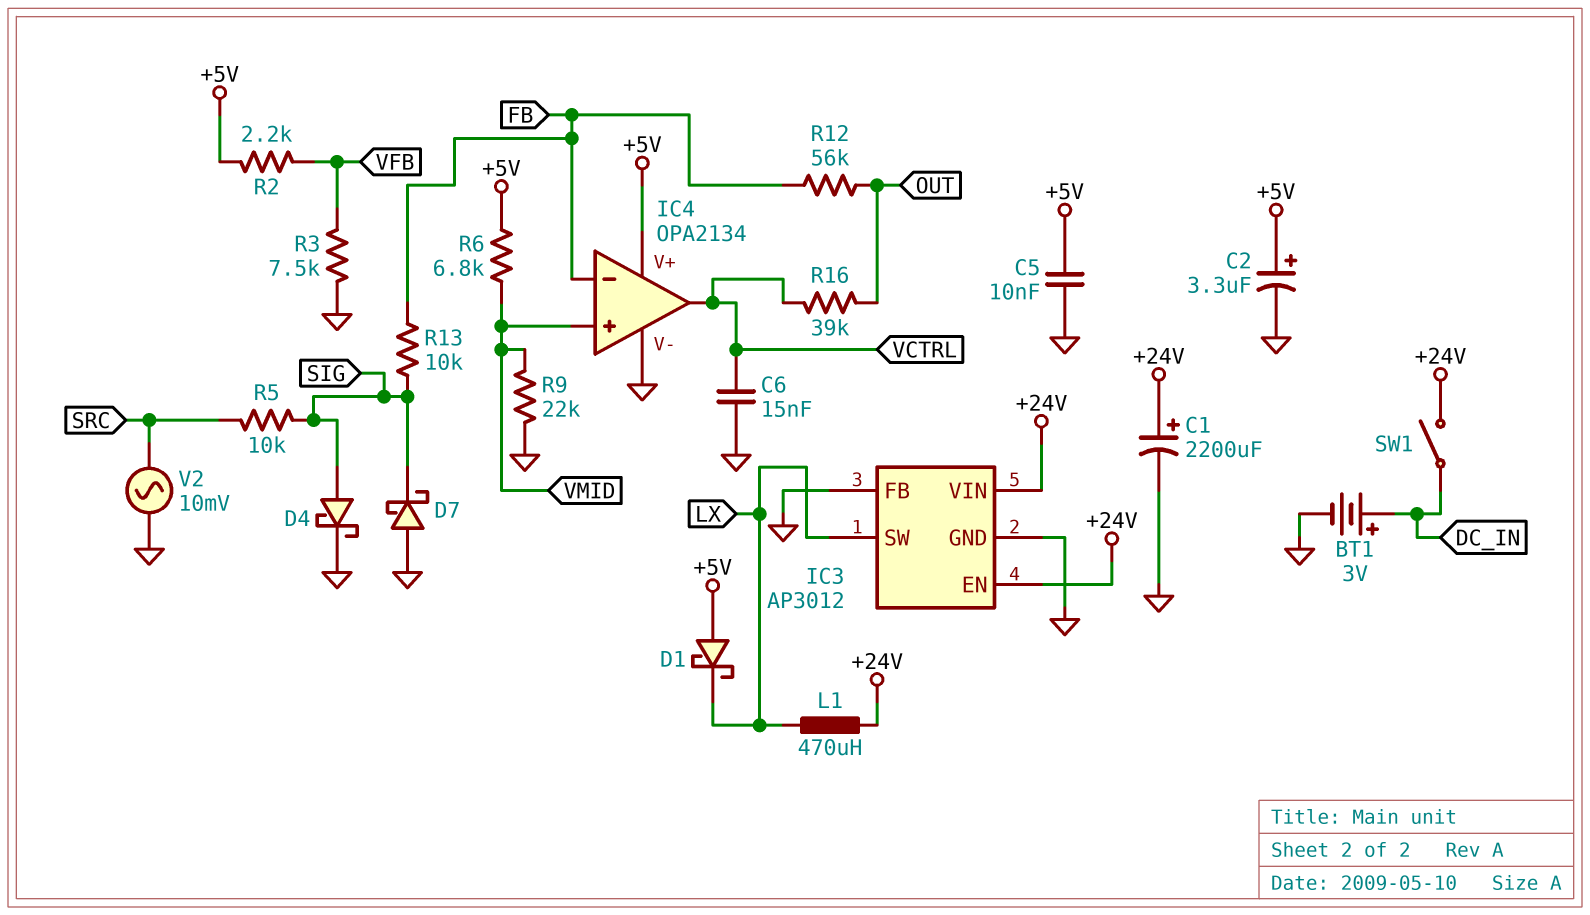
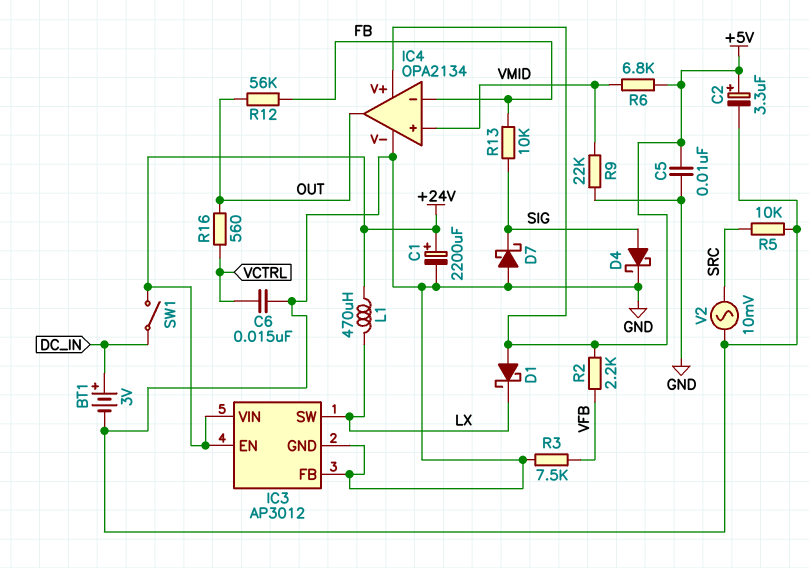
IC4 pin out: VCTRL -> OUT
R5: 10k (SIG, SRC) -> 10k (GND, SRC)
R16: 39k (OUT, VCTRL) -> 560 (OUT, VCTRL)

